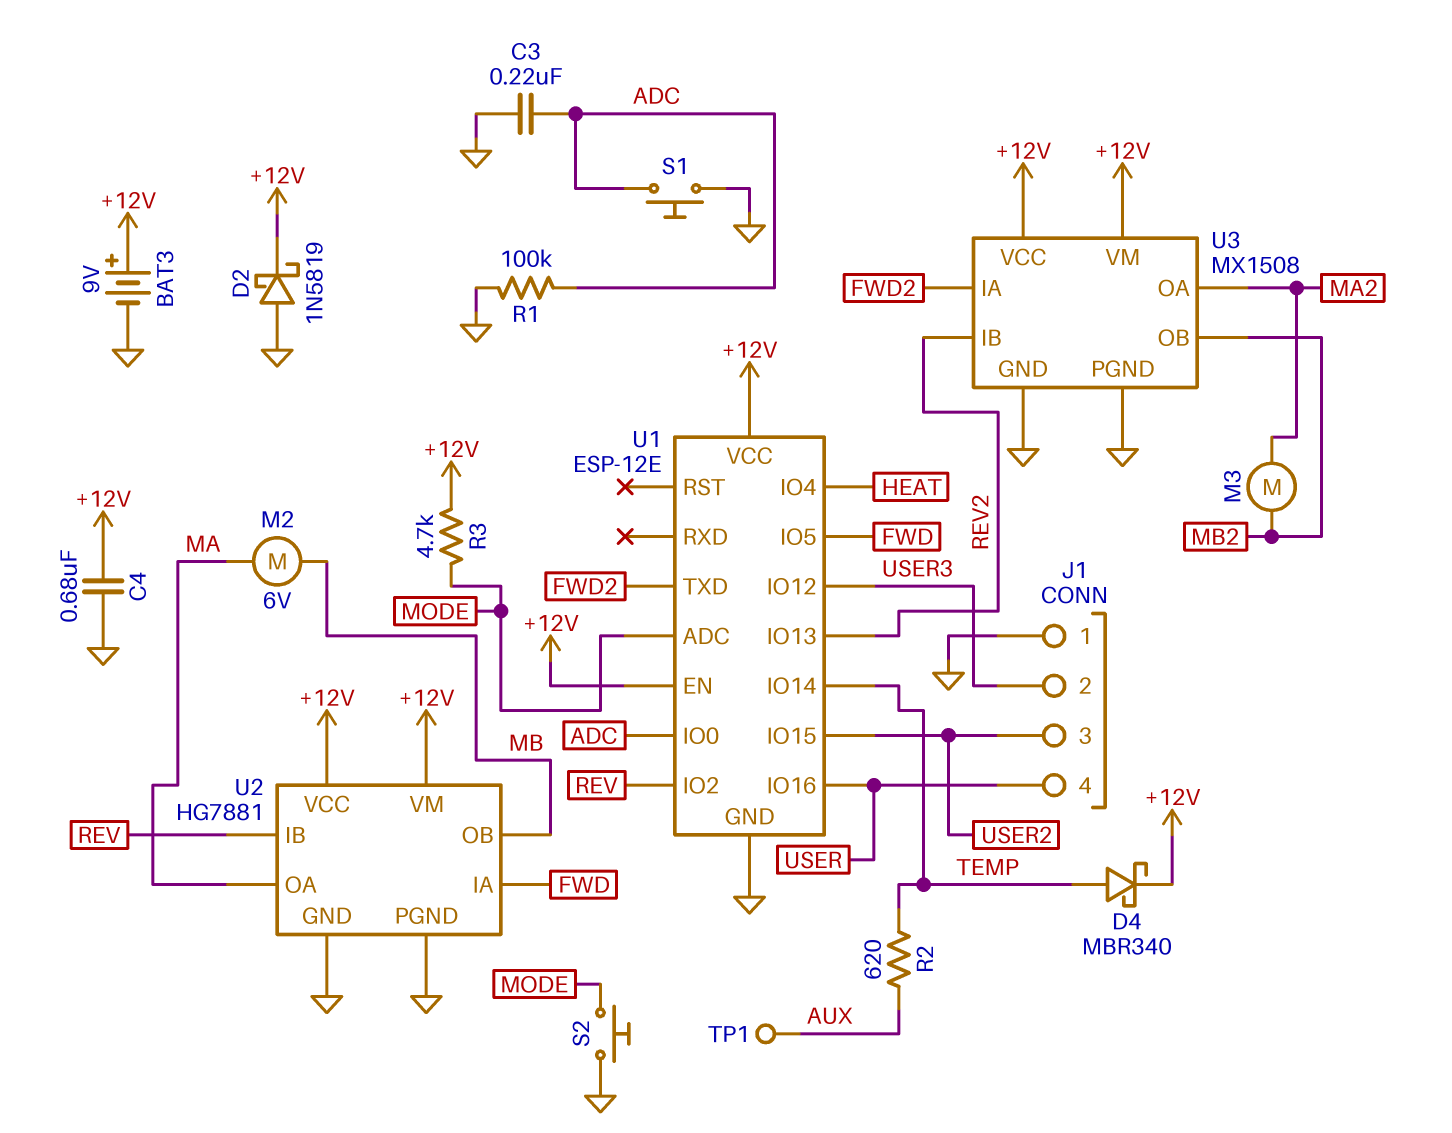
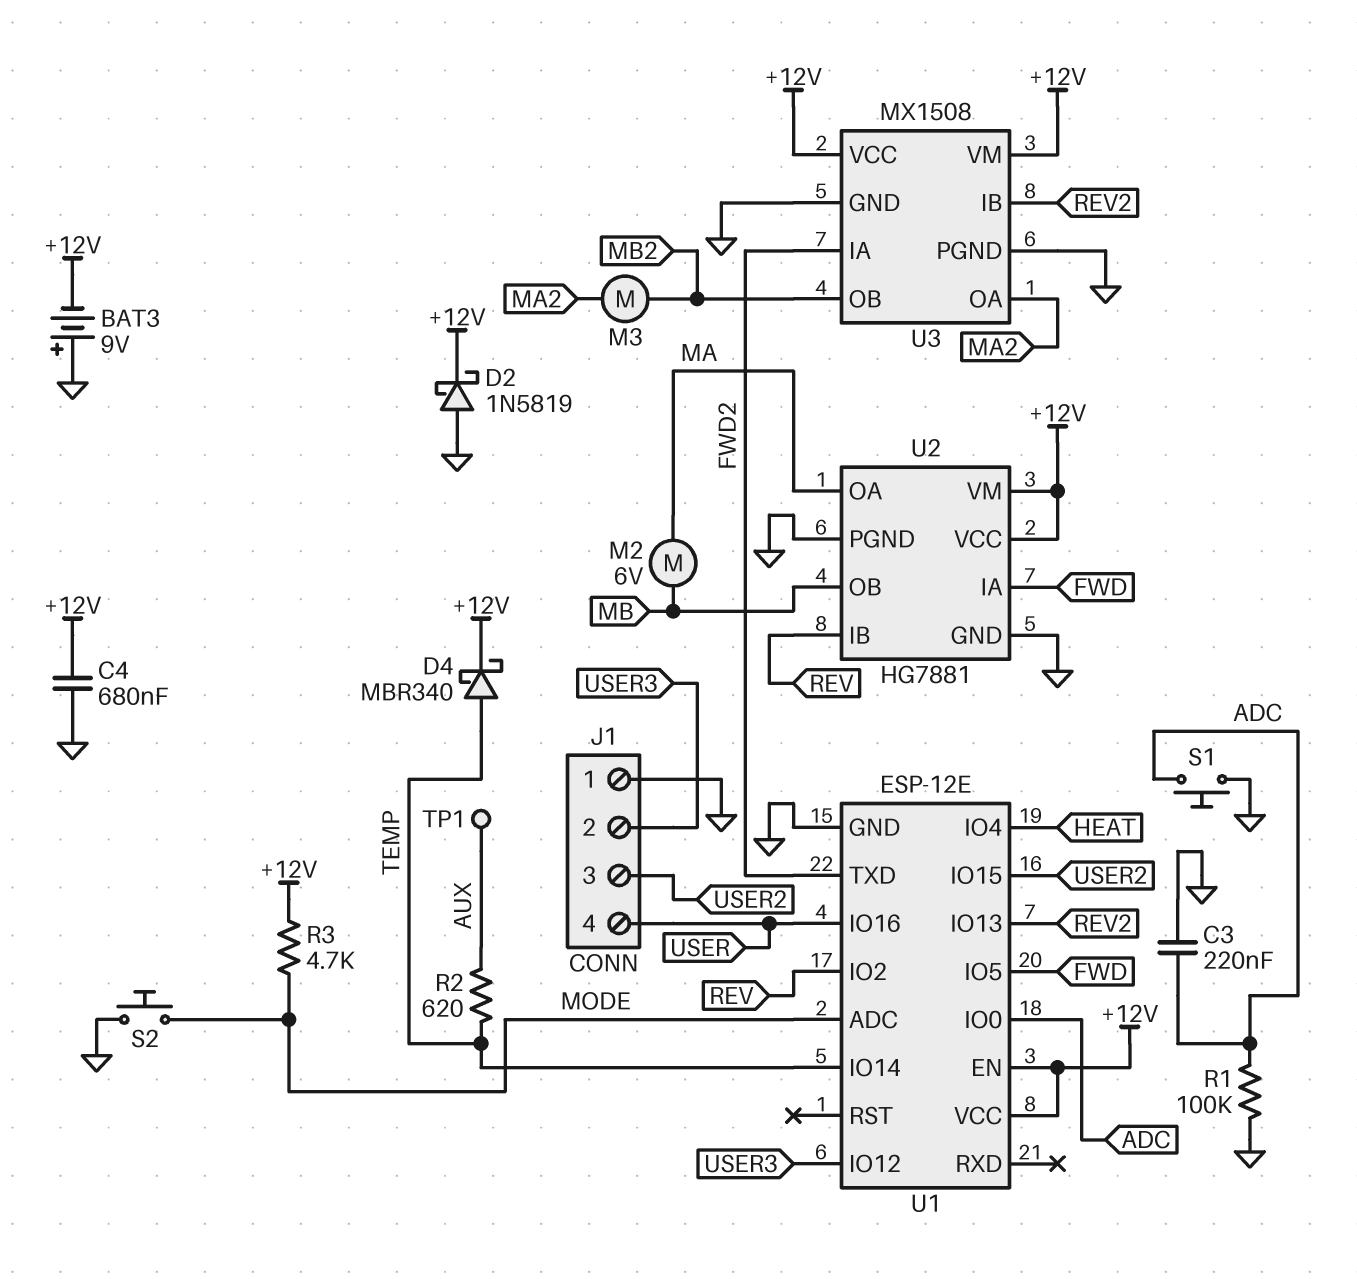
BAT3: 9V (plus +12V, minus GND) -> 9V (plus GND, minus +12V)

